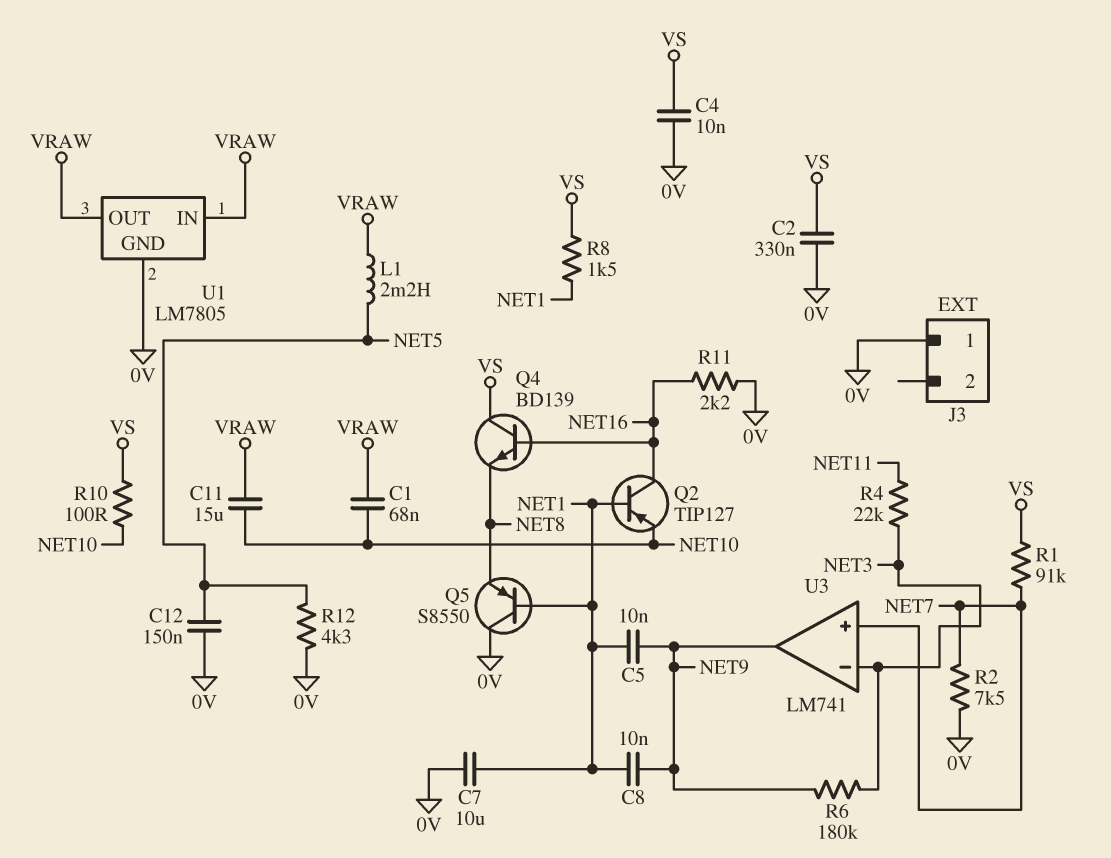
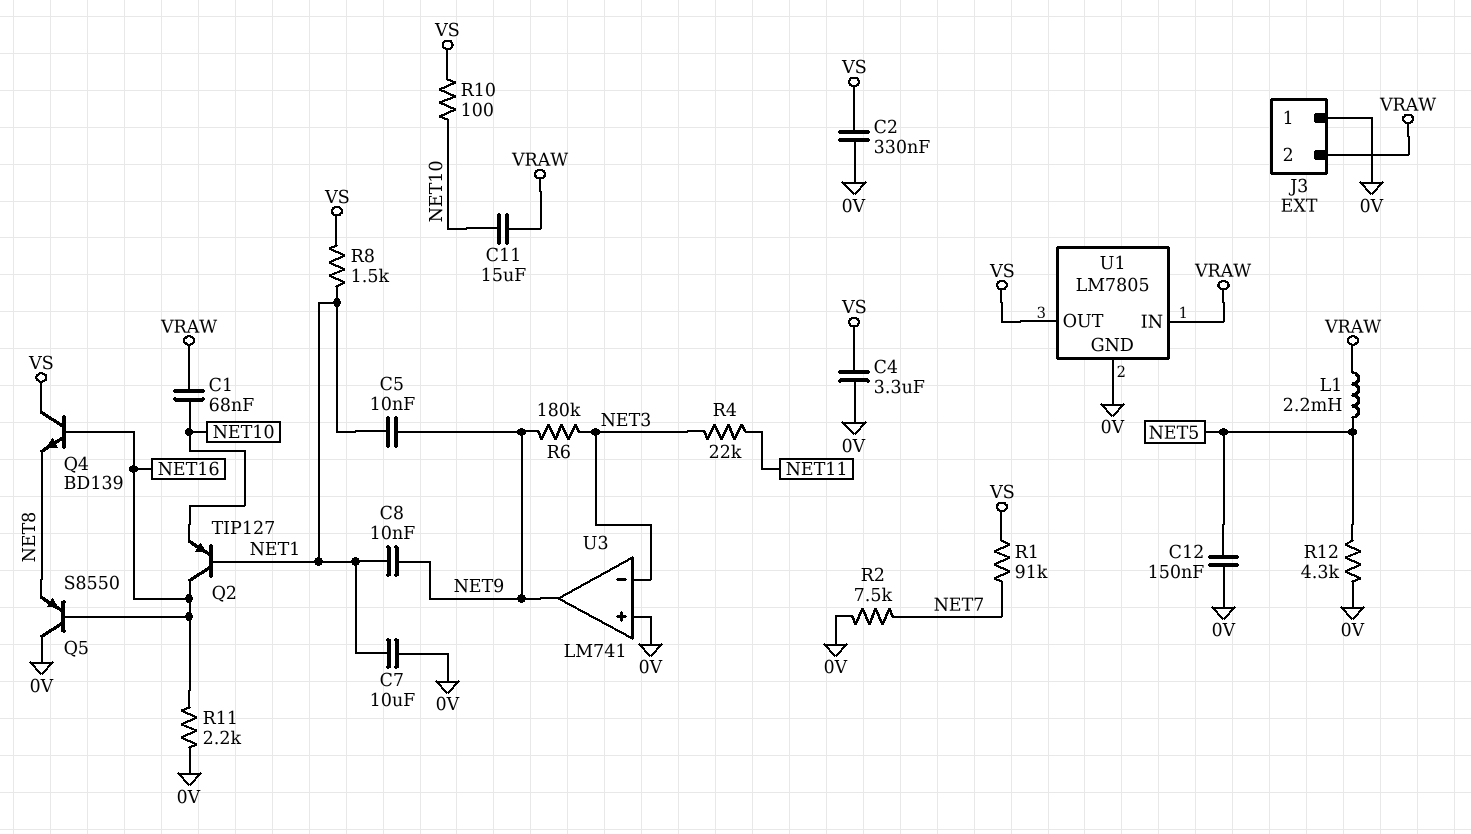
C4: 10nF (0V, VS) -> 3.3uF (0V, VS)
J3 pin 2: none -> VRAW
Q5: PNP S8550 (B NET1, C 0V, E NET8) -> PNP S8550 (B NET16, C 0V, E NET8)
U1 pin OUT: VRAW -> VS
U3 pin in+: NET7 -> 0V

